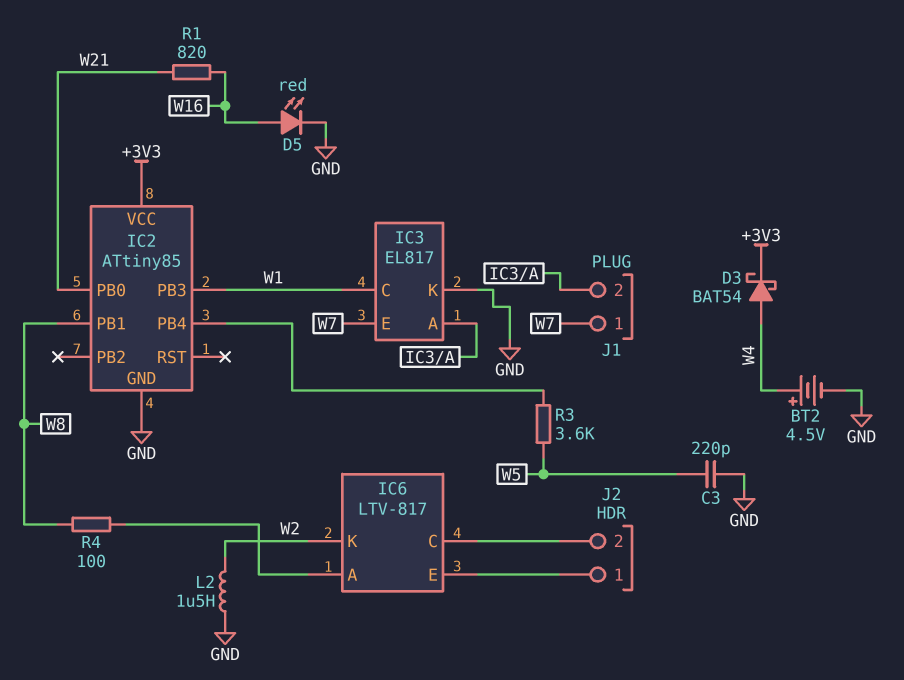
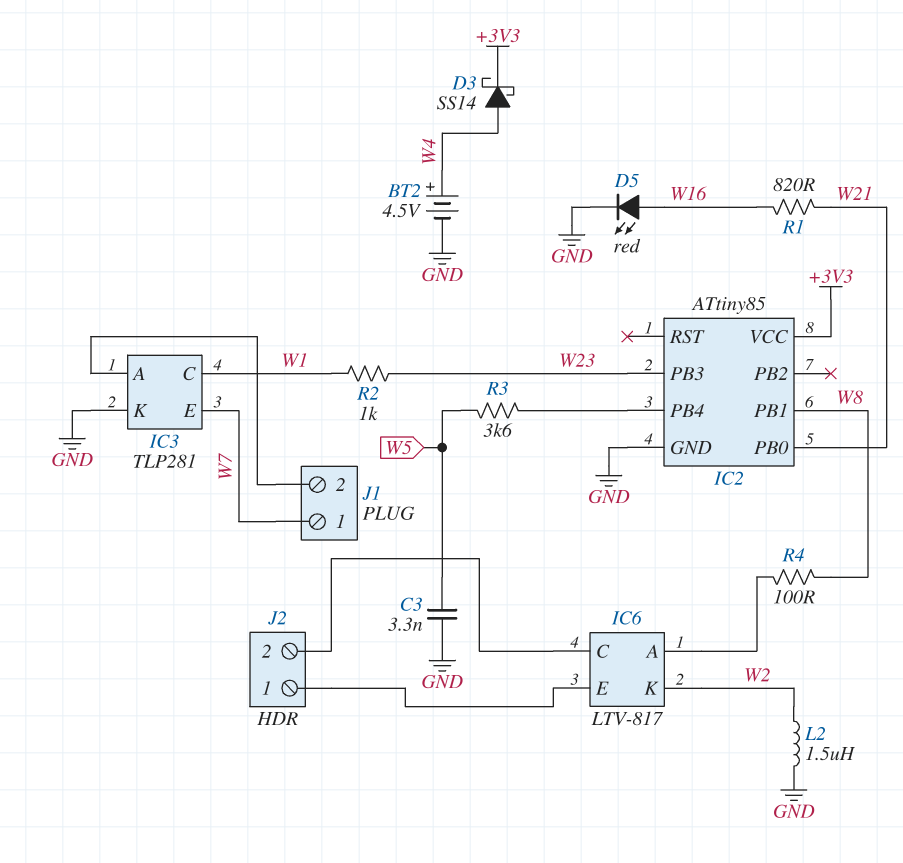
C3: 220pF (GND, W5) -> 3.3nF (GND, W5)
D3: schottky BAT54 (A W4, K +3V3) -> schottky SS14 (A W4, K +3V3)
IC2 pin PB3: W1 -> W23
IC3: EL817 -> TLP281
R2: none -> 1k (W1, W23)

